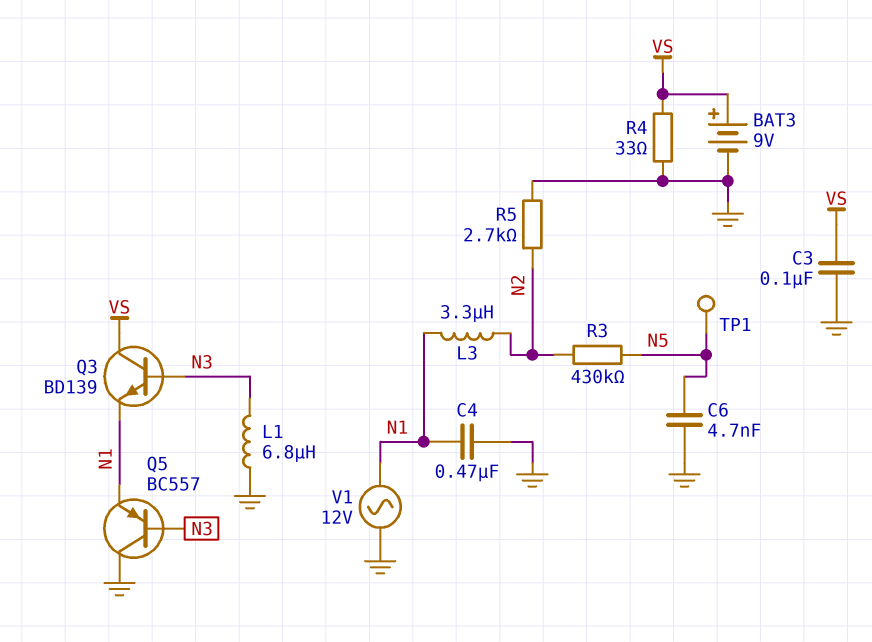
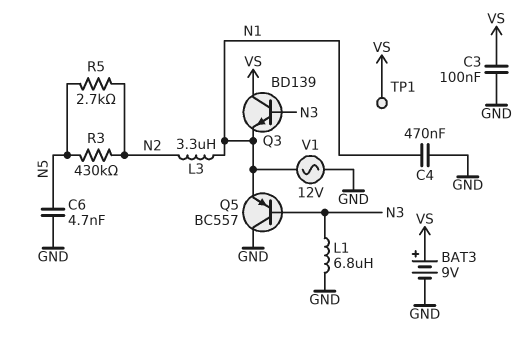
R4: 33 (GND, VS) -> none
R5: 2.7k (GND, N2) -> 2.7k (N2, N5)
TP1: test point (N5) -> test point (VS)

